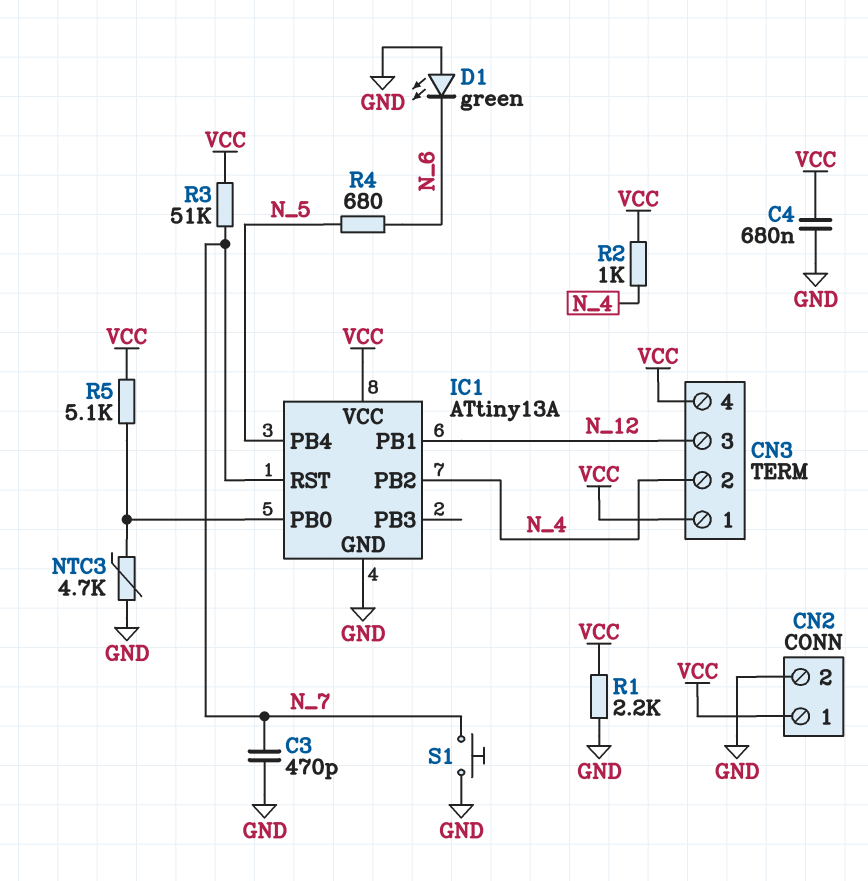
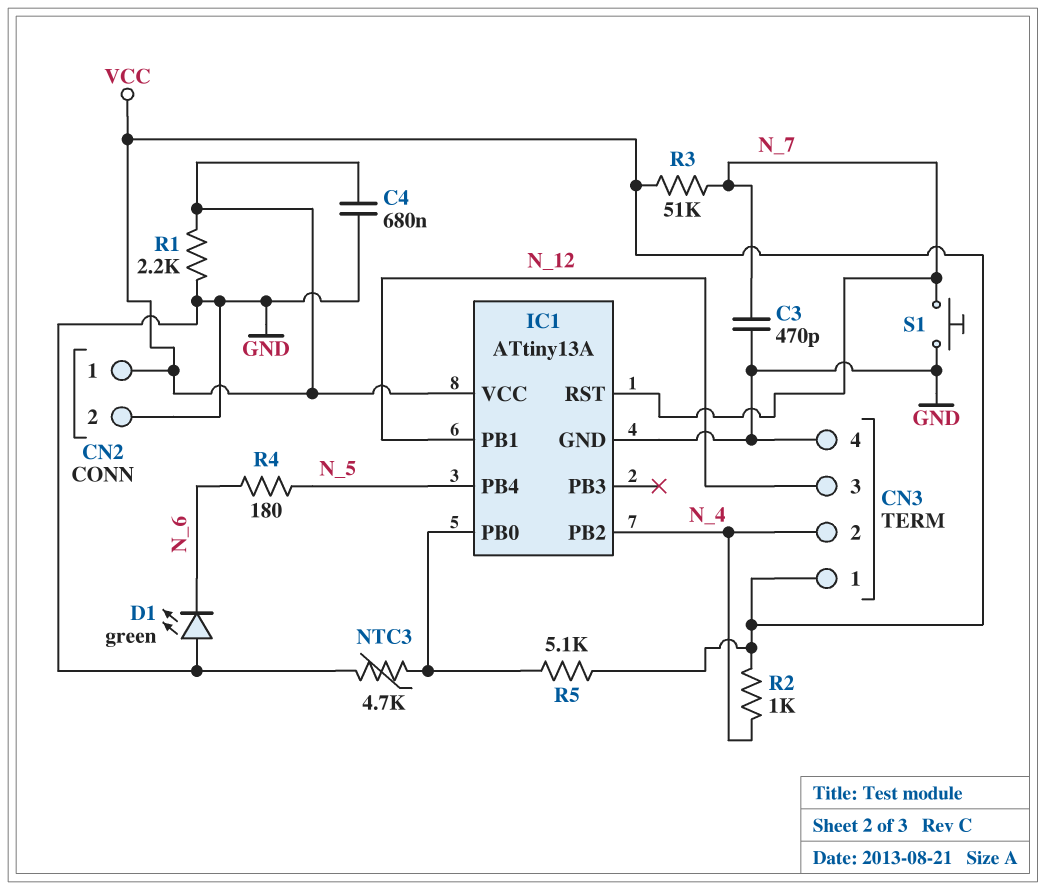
CN3 pin 4: VCC -> GND
R4: 680 (N_5, N_6) -> 180 (N_5, N_6)

